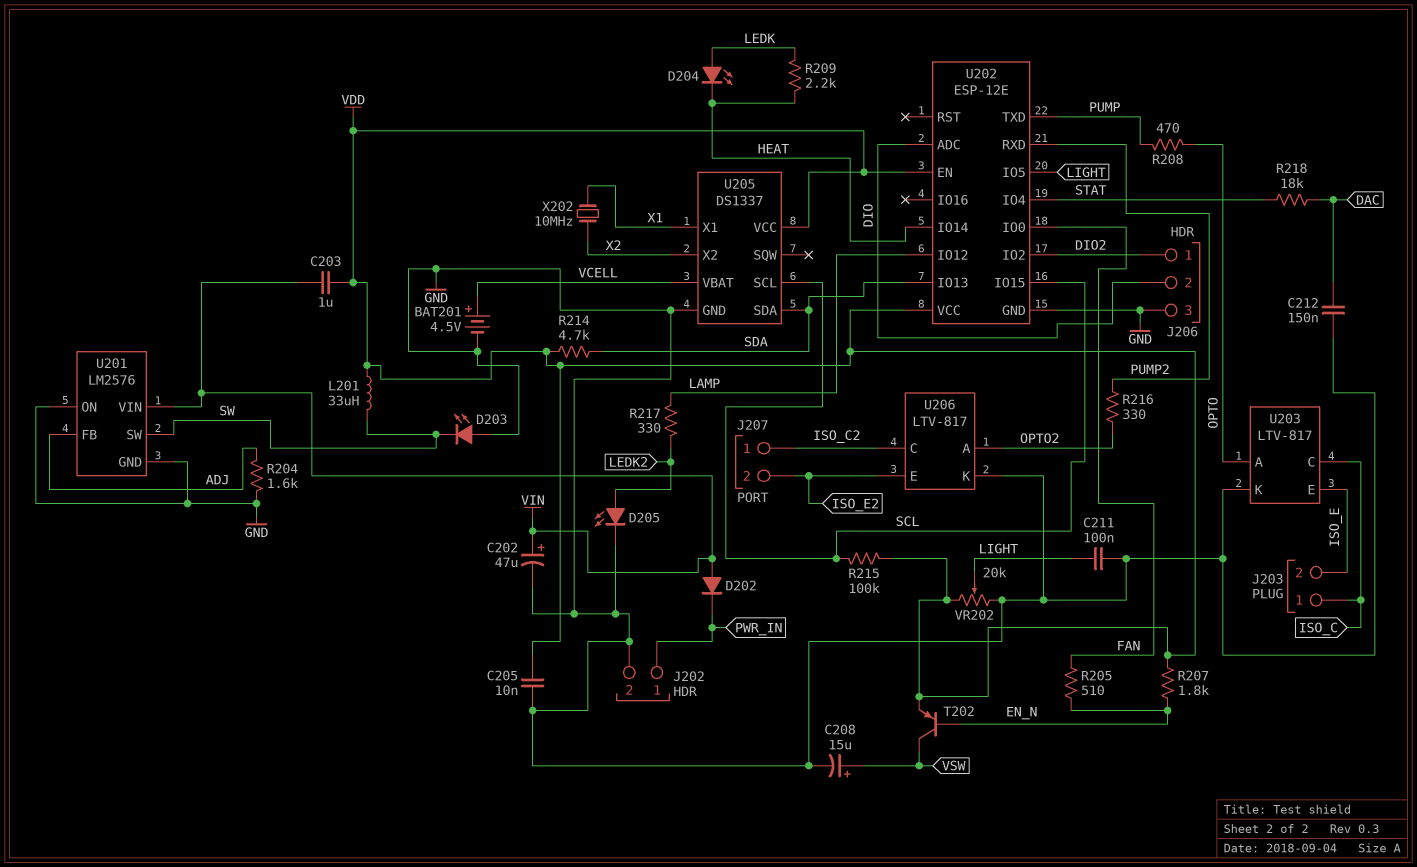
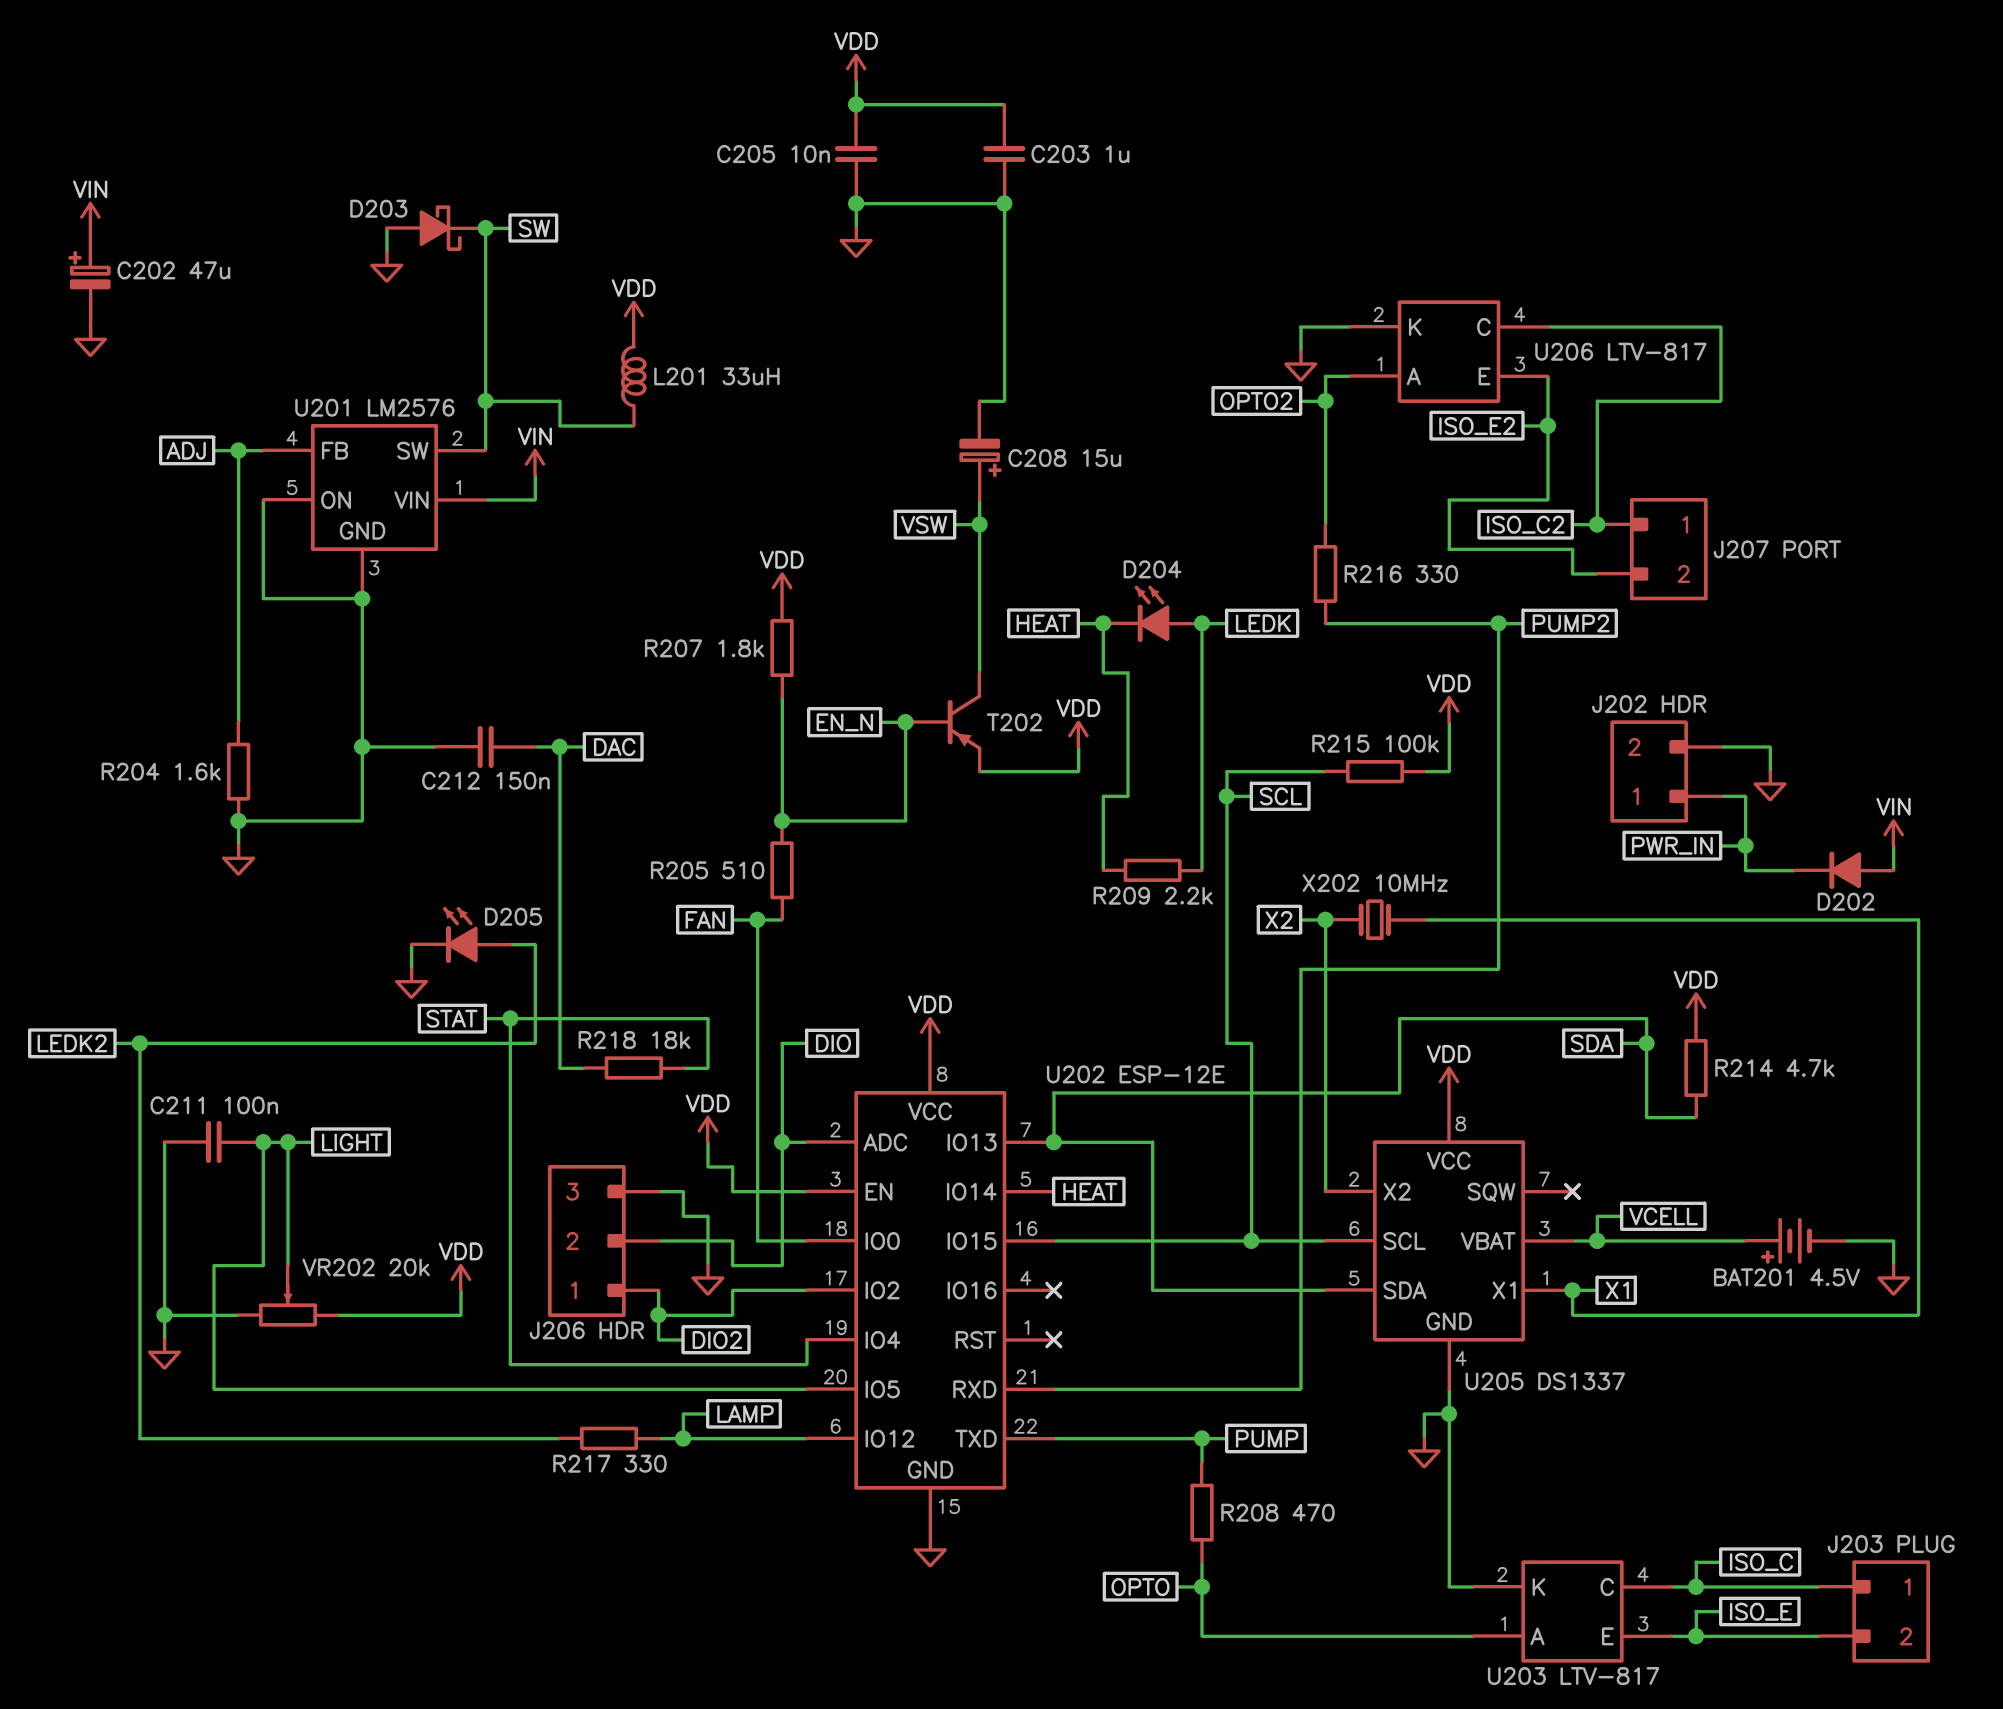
C203: 1uF (VDD, VIN) -> 1uF (GND, VDD)
D203: LED (A GND, K SW) -> schottky (A GND, K SW)

